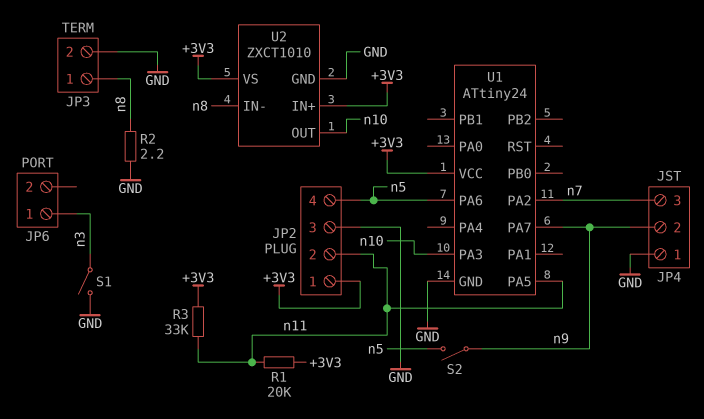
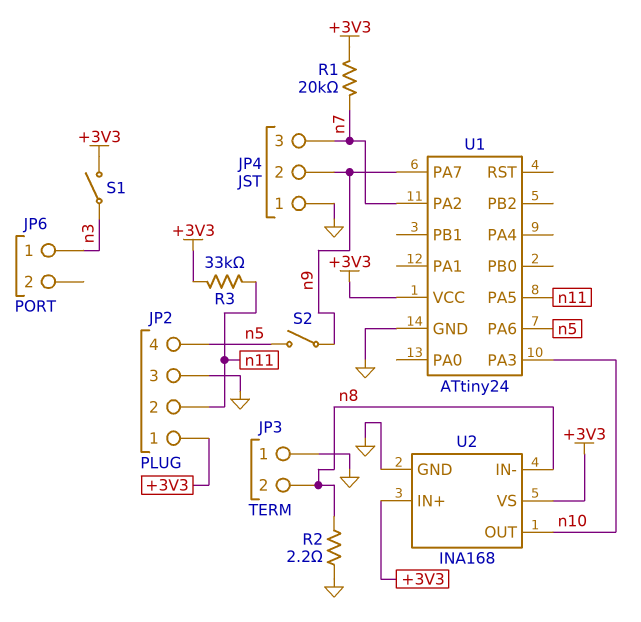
JP3 pin 1: n8 -> GND
JP3 pin 2: GND -> n8
R1: 20k (+3V3, n11) -> 20k (+3V3, n7)
S1: switch (GND, n3) -> switch (+3V3, n3)
U2: ZXCT1010 -> INA168

